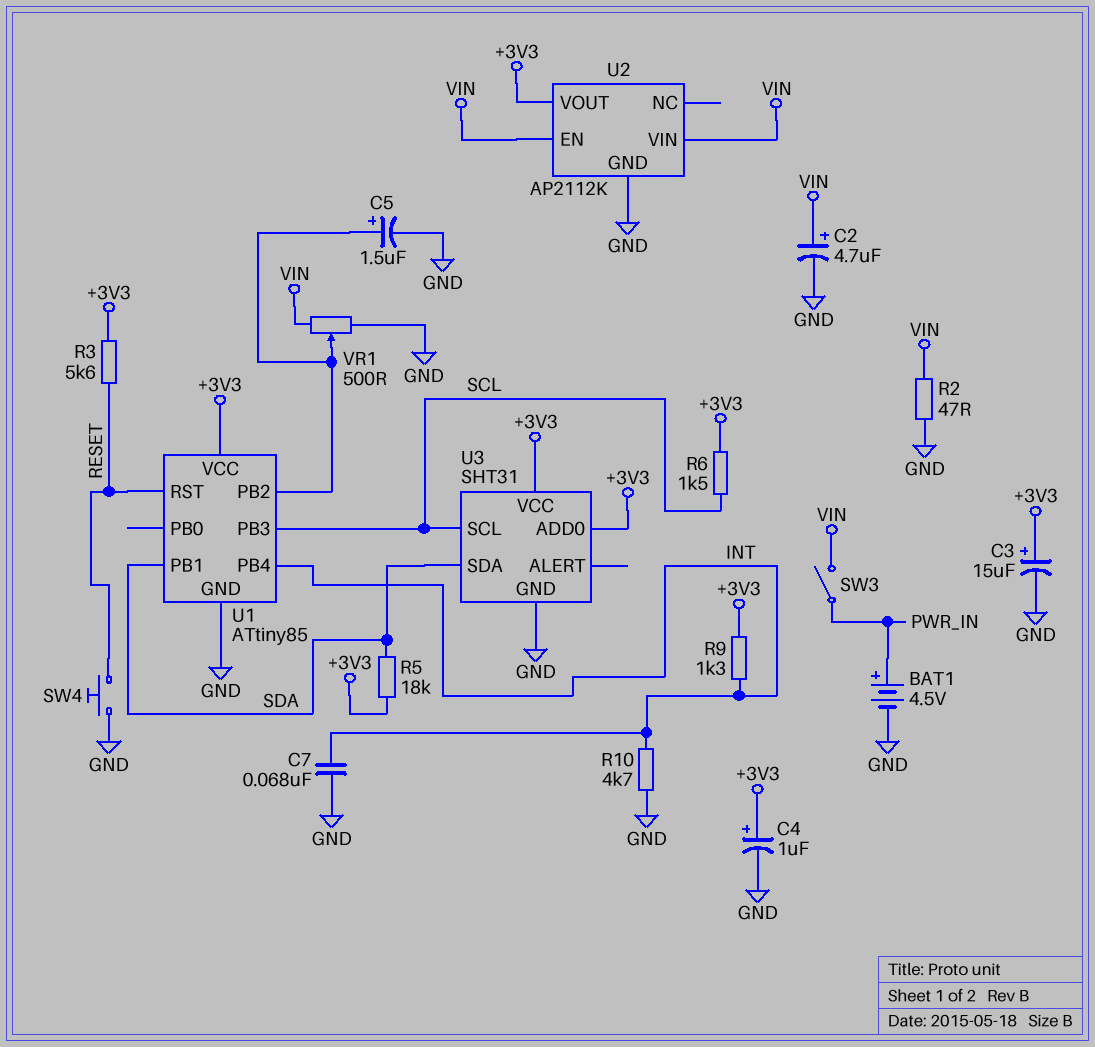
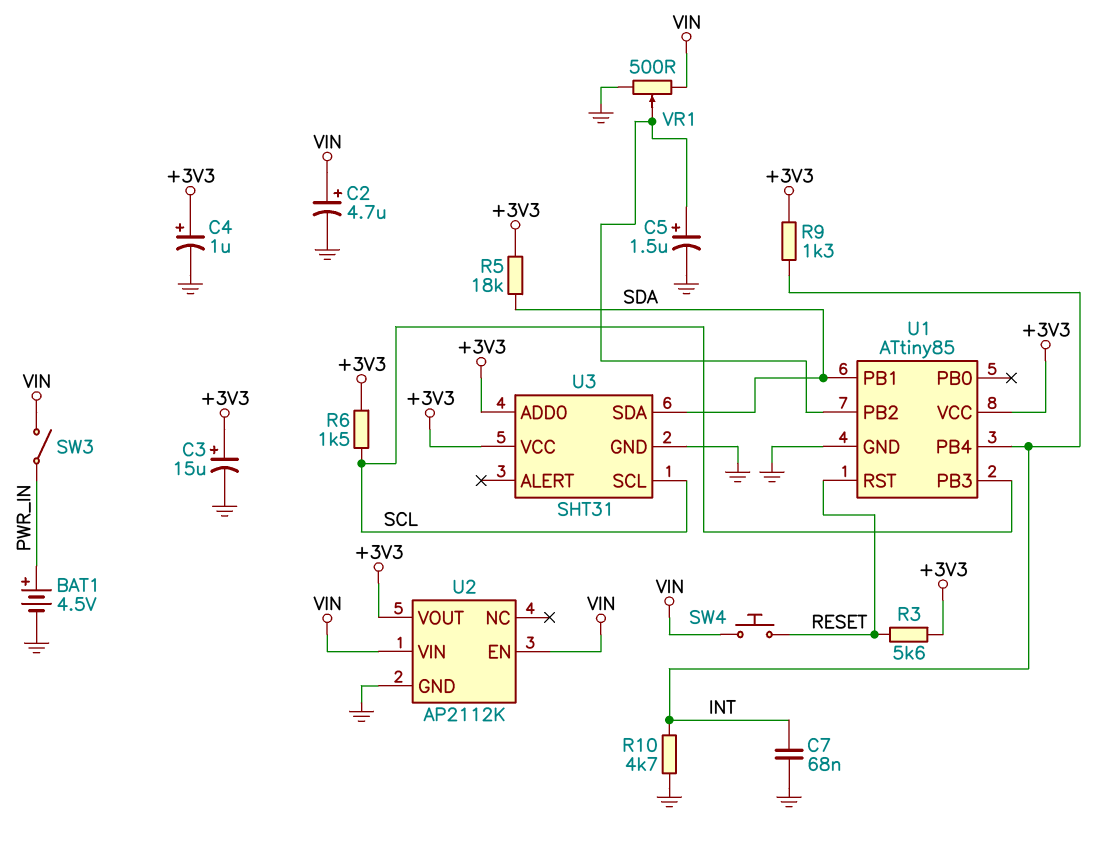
R2: 47 (GND, VIN) -> none
SW4: button (GND, RESET) -> button (RESET, VIN)

